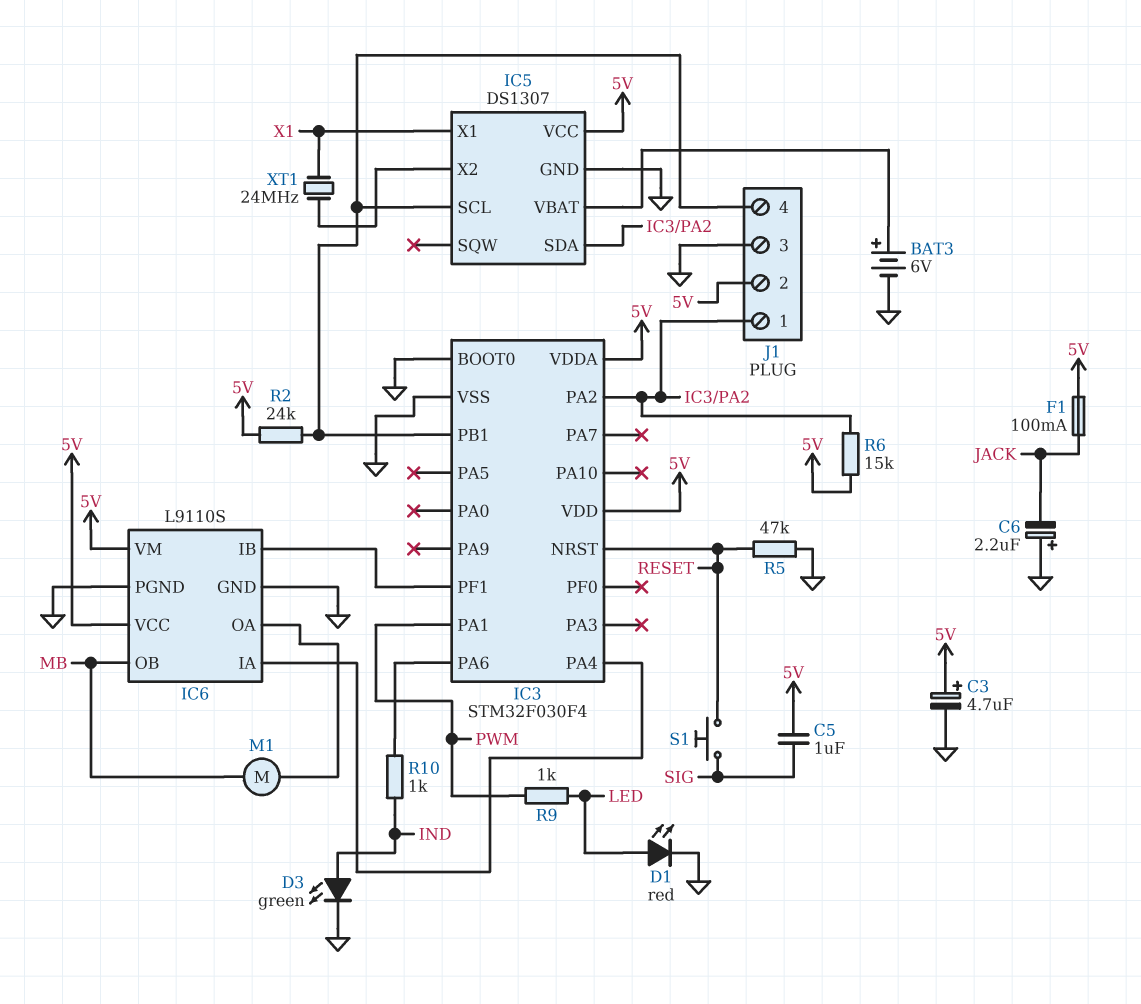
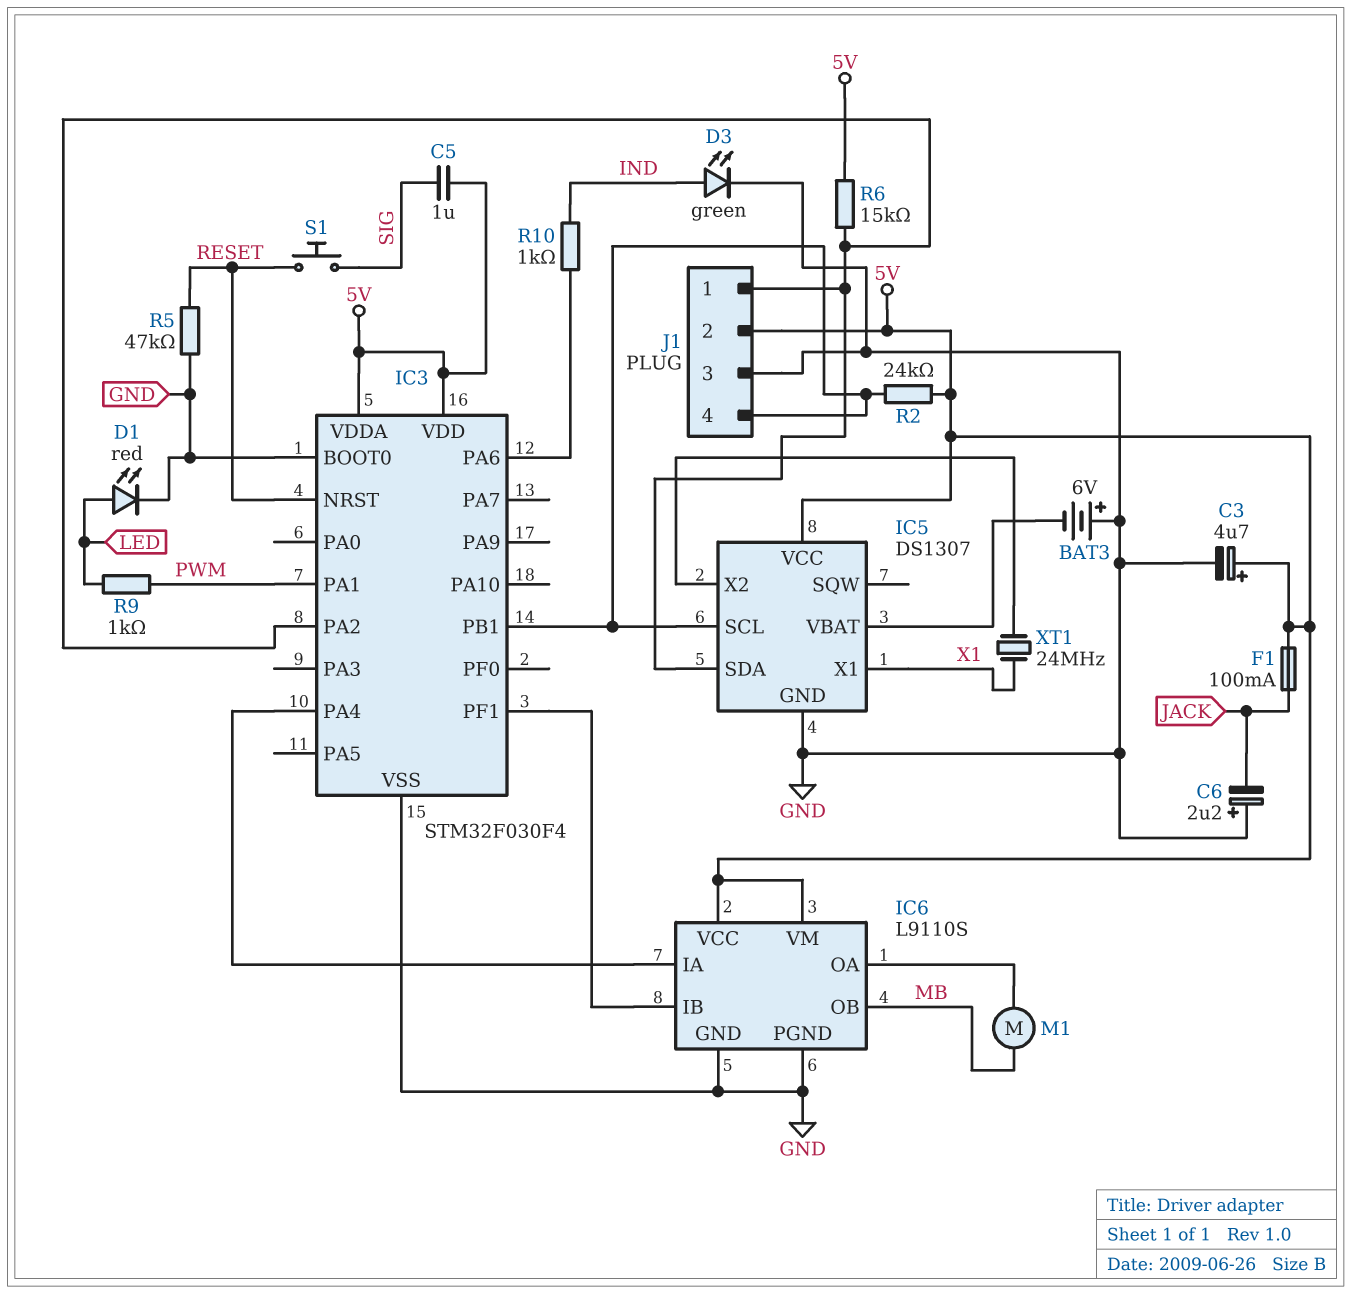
BAT3: 6V (plus IC5/VBAT, minus GND) -> 6V (plus GND, minus IC5/VBAT)

